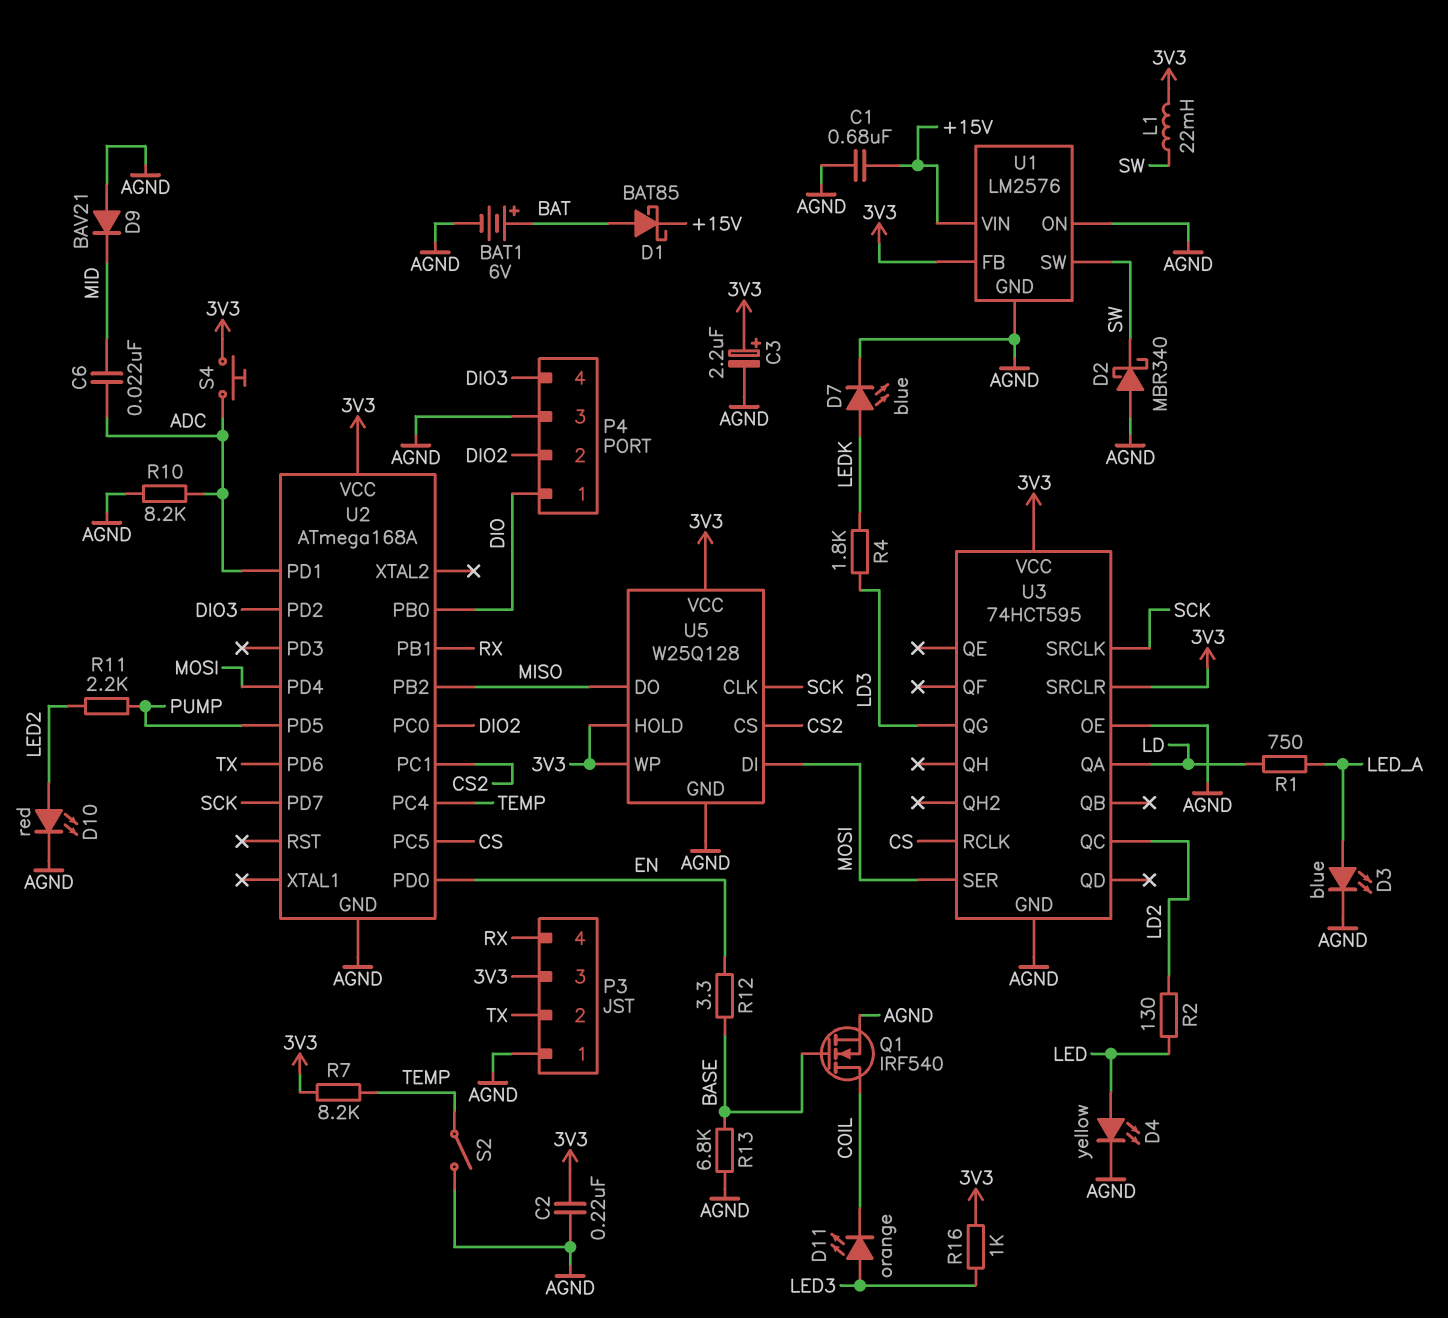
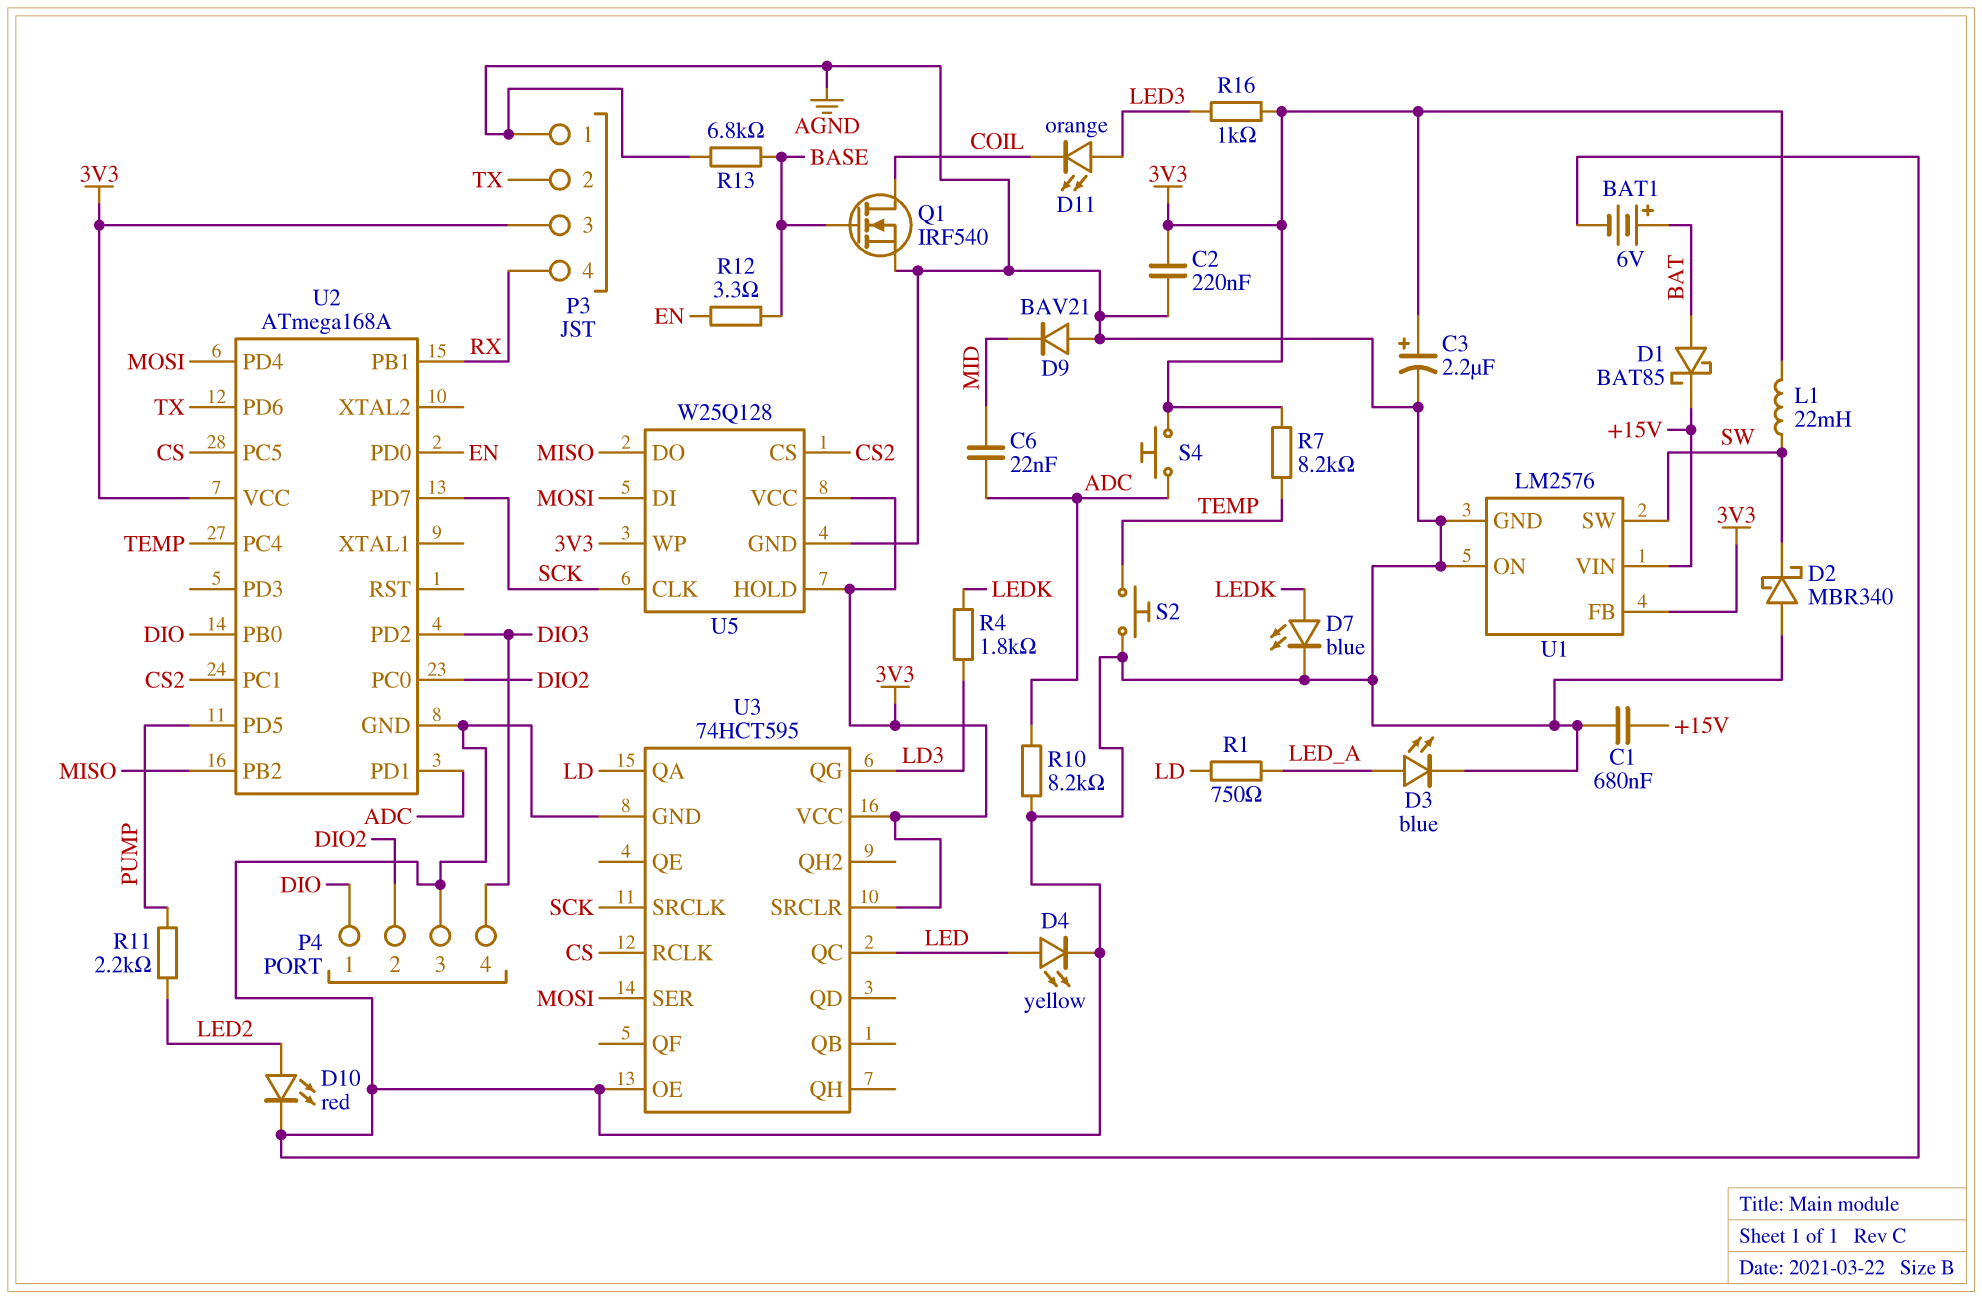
R2: 130 (LD2, LED) -> none
S2: switch (AGND, TEMP) -> button (AGND, TEMP)
U3 pin QC: LD2 -> LED

